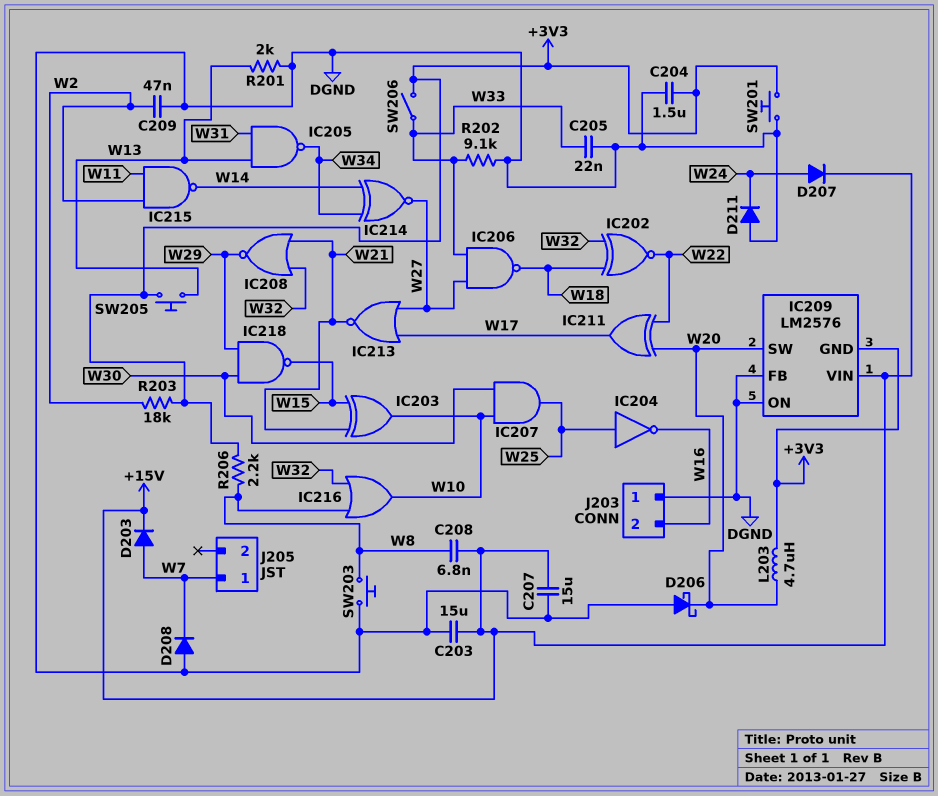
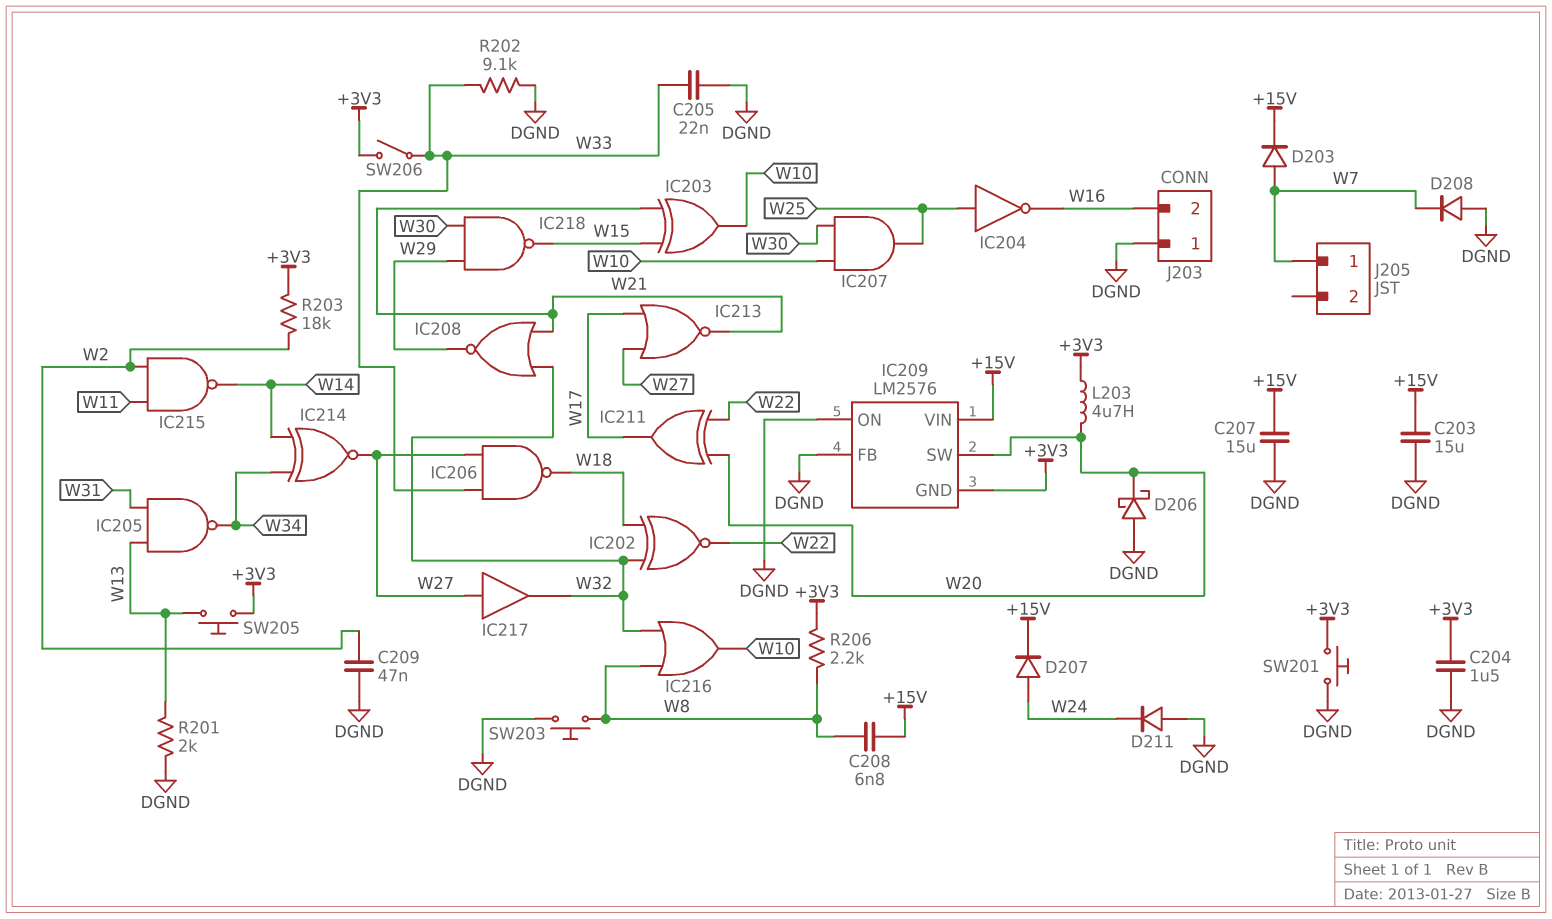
IC217: none -> buffer (in W27, out W32)

